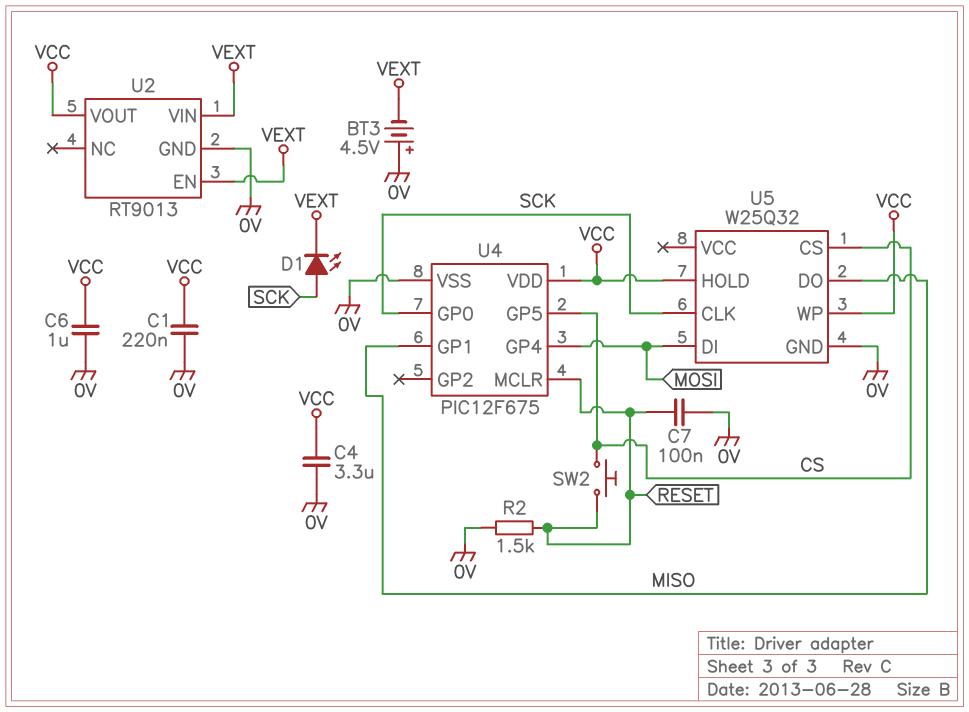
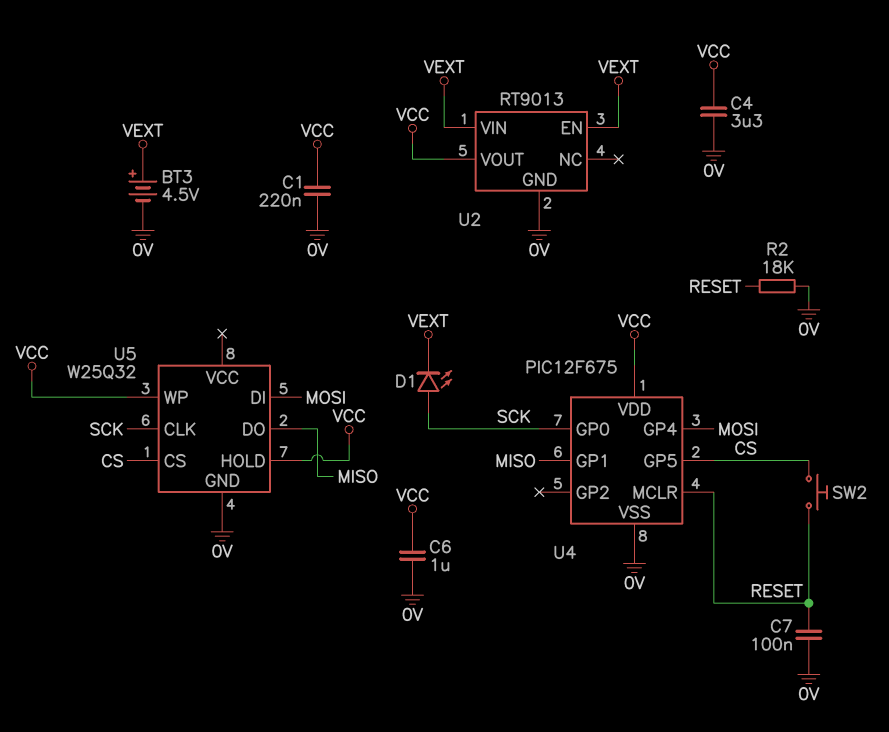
BT3: 4.5V (plus 0V, minus VEXT) -> 4.5V (plus VEXT, minus 0V)
R2: 1.5k (0V, RESET) -> 18k (0V, RESET)

